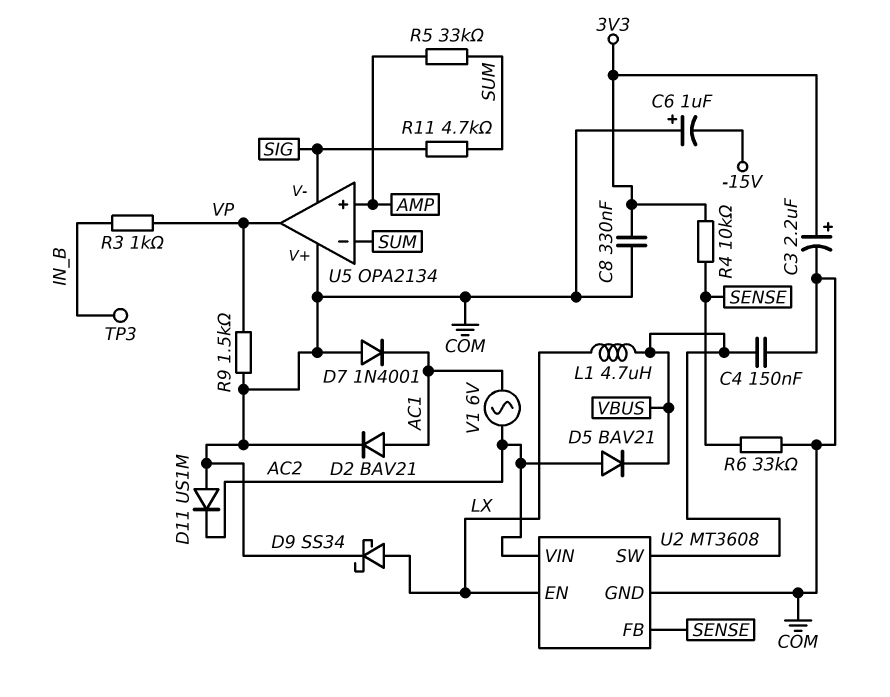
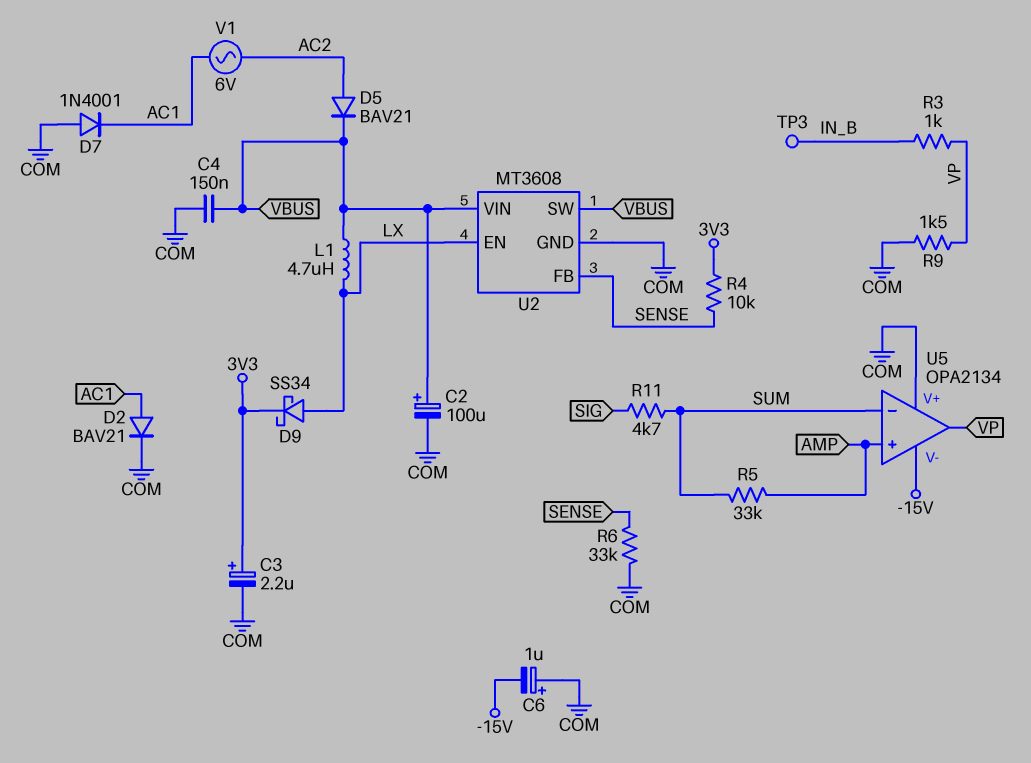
C2: none -> 100uF (plus VBUS, minus COM)
C8: 330nF (3V3, COM) -> none
D9: schottky SS34 (A LX, K COM) -> schottky SS34 (A LX, K 3V3)
D11: diode US1M (A COM, K AC2) -> none
U2 pin VIN: AC2 -> VBUS
U5 pin V-: SIG -> -15V

